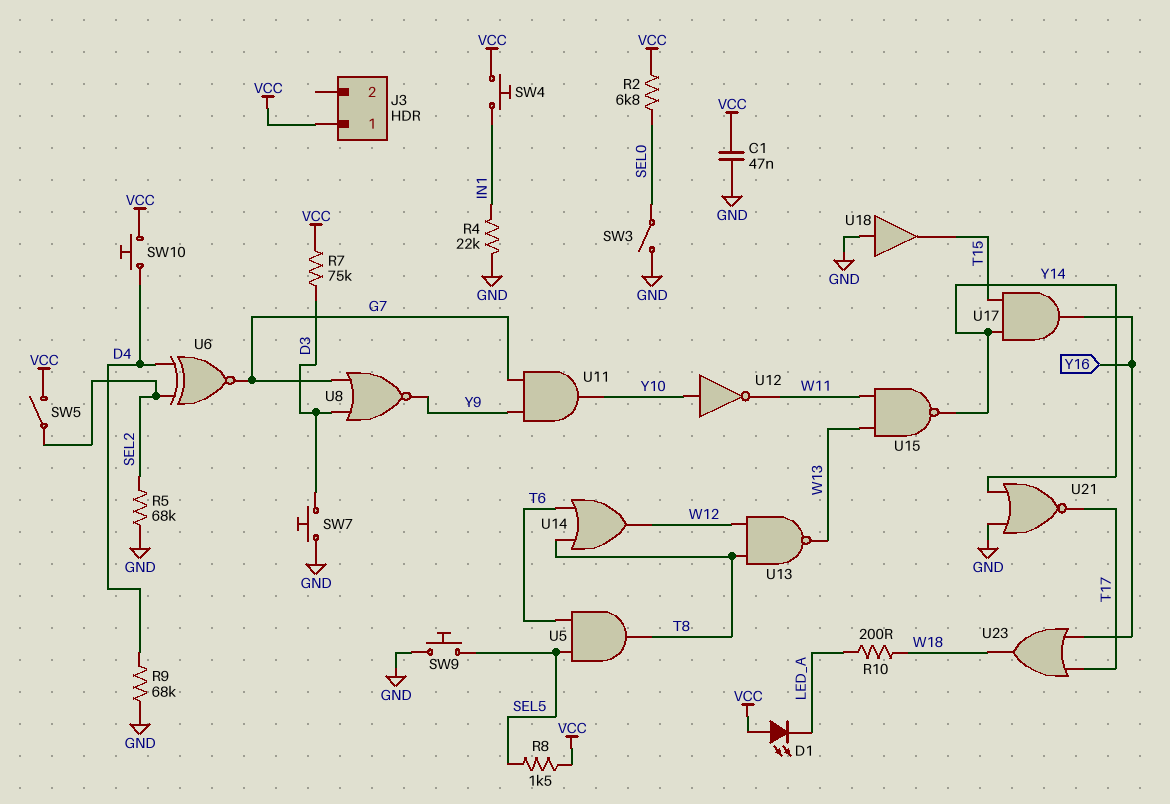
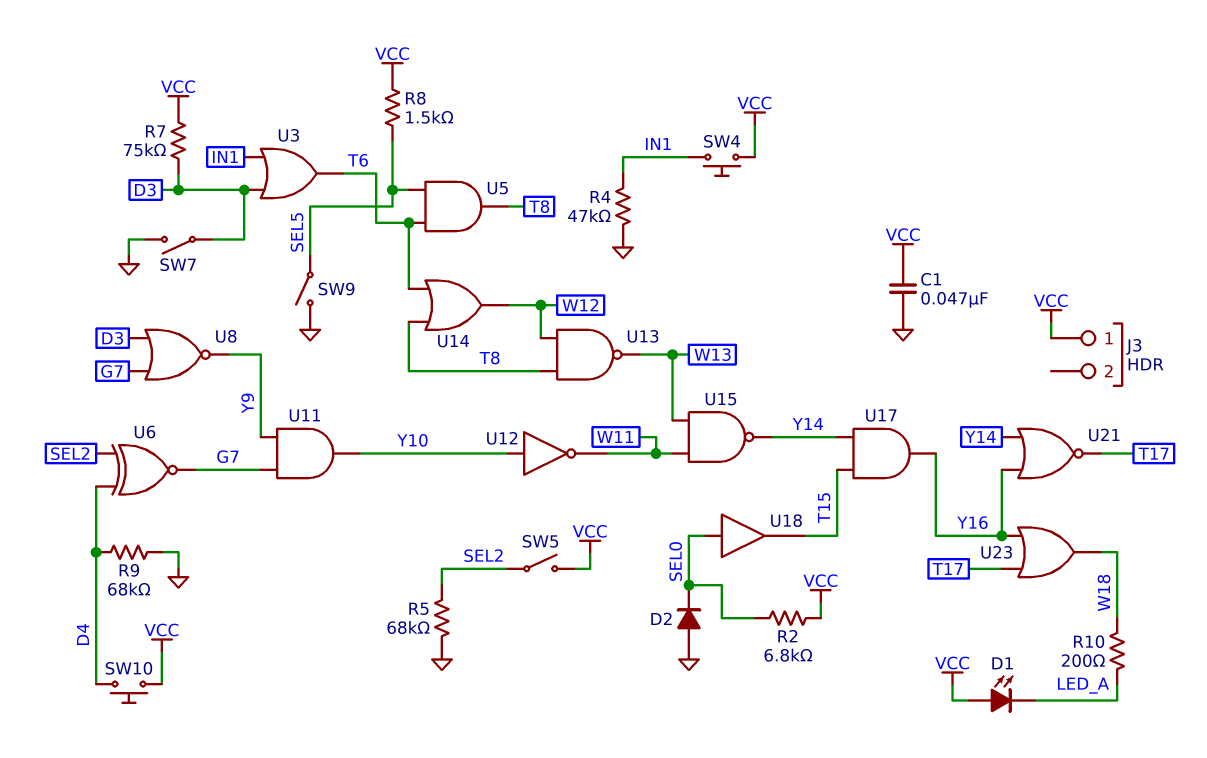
D2: none -> diode (A GND, K SEL0)
R4: 22k (GND, IN1) -> 47k (GND, IN1)
SW3: switch (GND, SEL0) -> none
SW7: button (D3, GND) -> switch (D3, GND)
SW9: button (GND, SEL5) -> switch (GND, SEL5)
U3: none -> OR (in D3, in IN1, out T6)
U18: buffer (in GND, out T15) -> buffer (in SEL0, out T15)
U21: NOR (in GND, in Y14, out T17) -> NOR (in Y14, in Y16, out T17)

